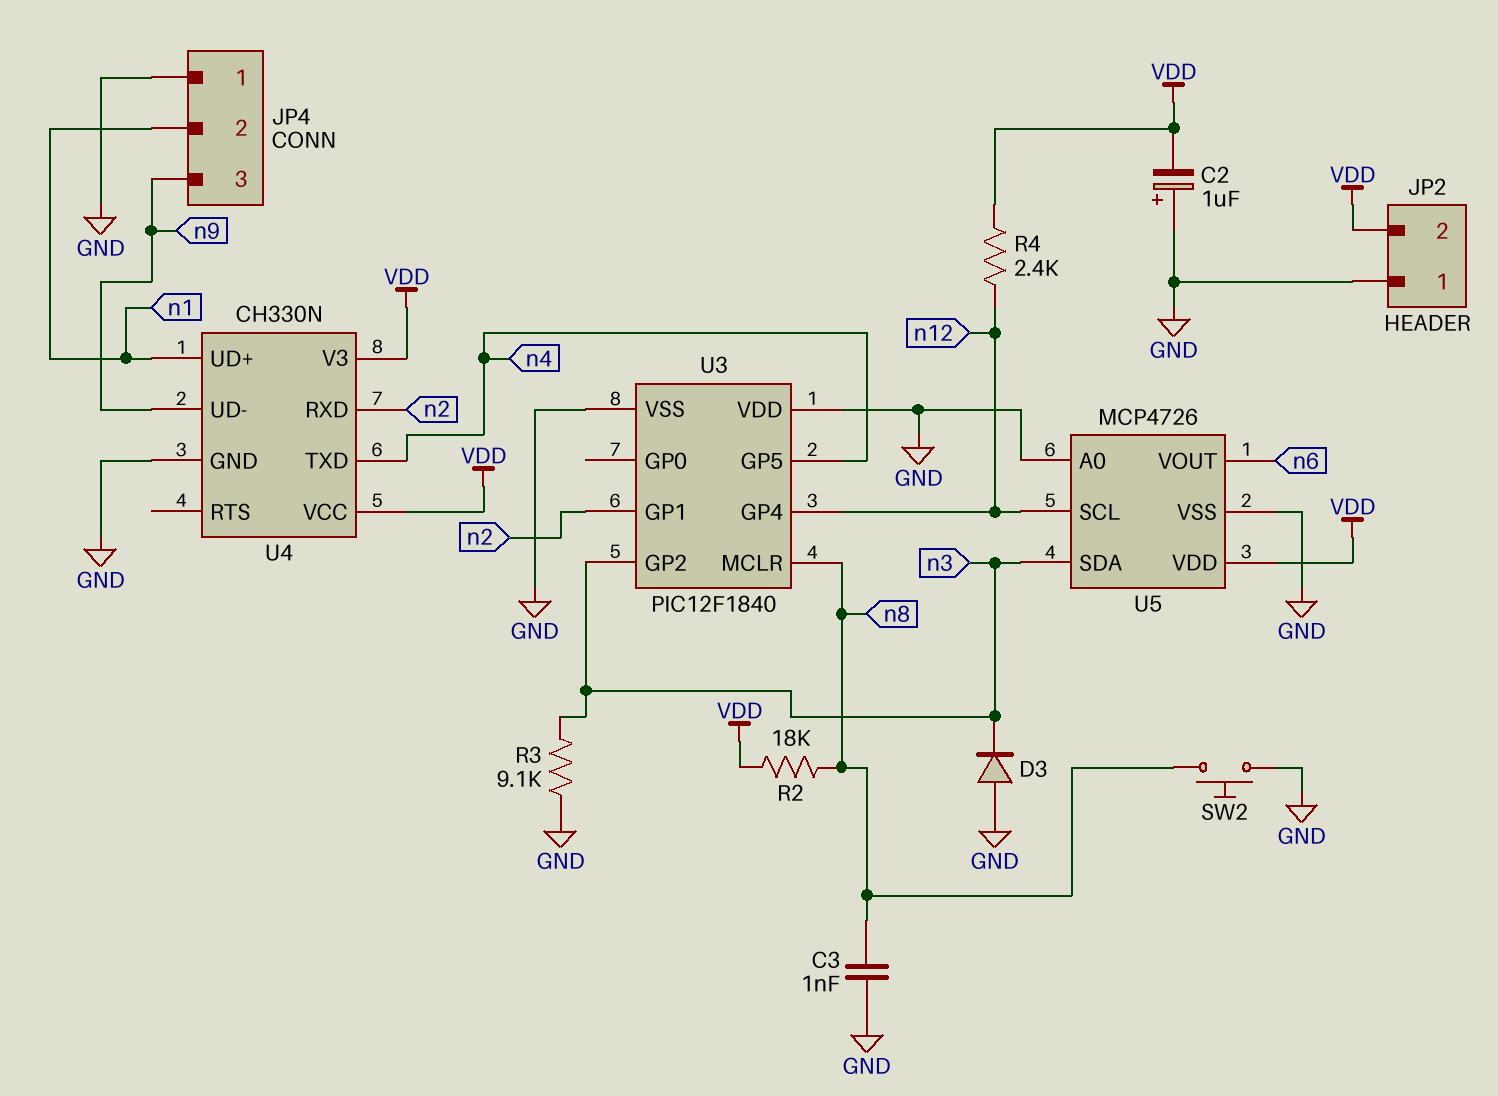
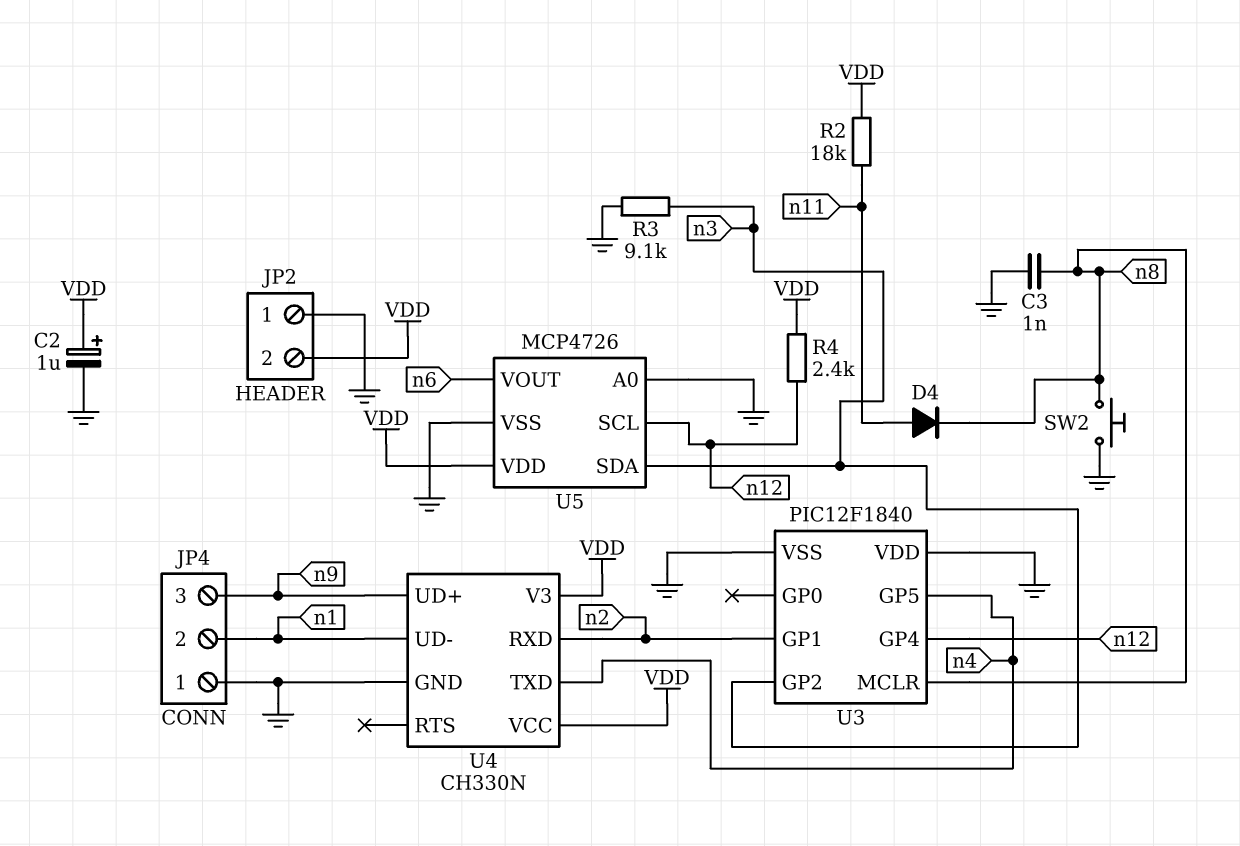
C2: 1uF (plus GND, minus VDD) -> 1uF (plus VDD, minus GND)
D3: diode (A GND, K n3) -> none
D4: none -> diode (A n11, K n8)
R2: 18k (VDD, n8) -> 18k (VDD, n11)
U4 pin UD+: n1 -> n9
U4 pin UD-: n9 -> n1

